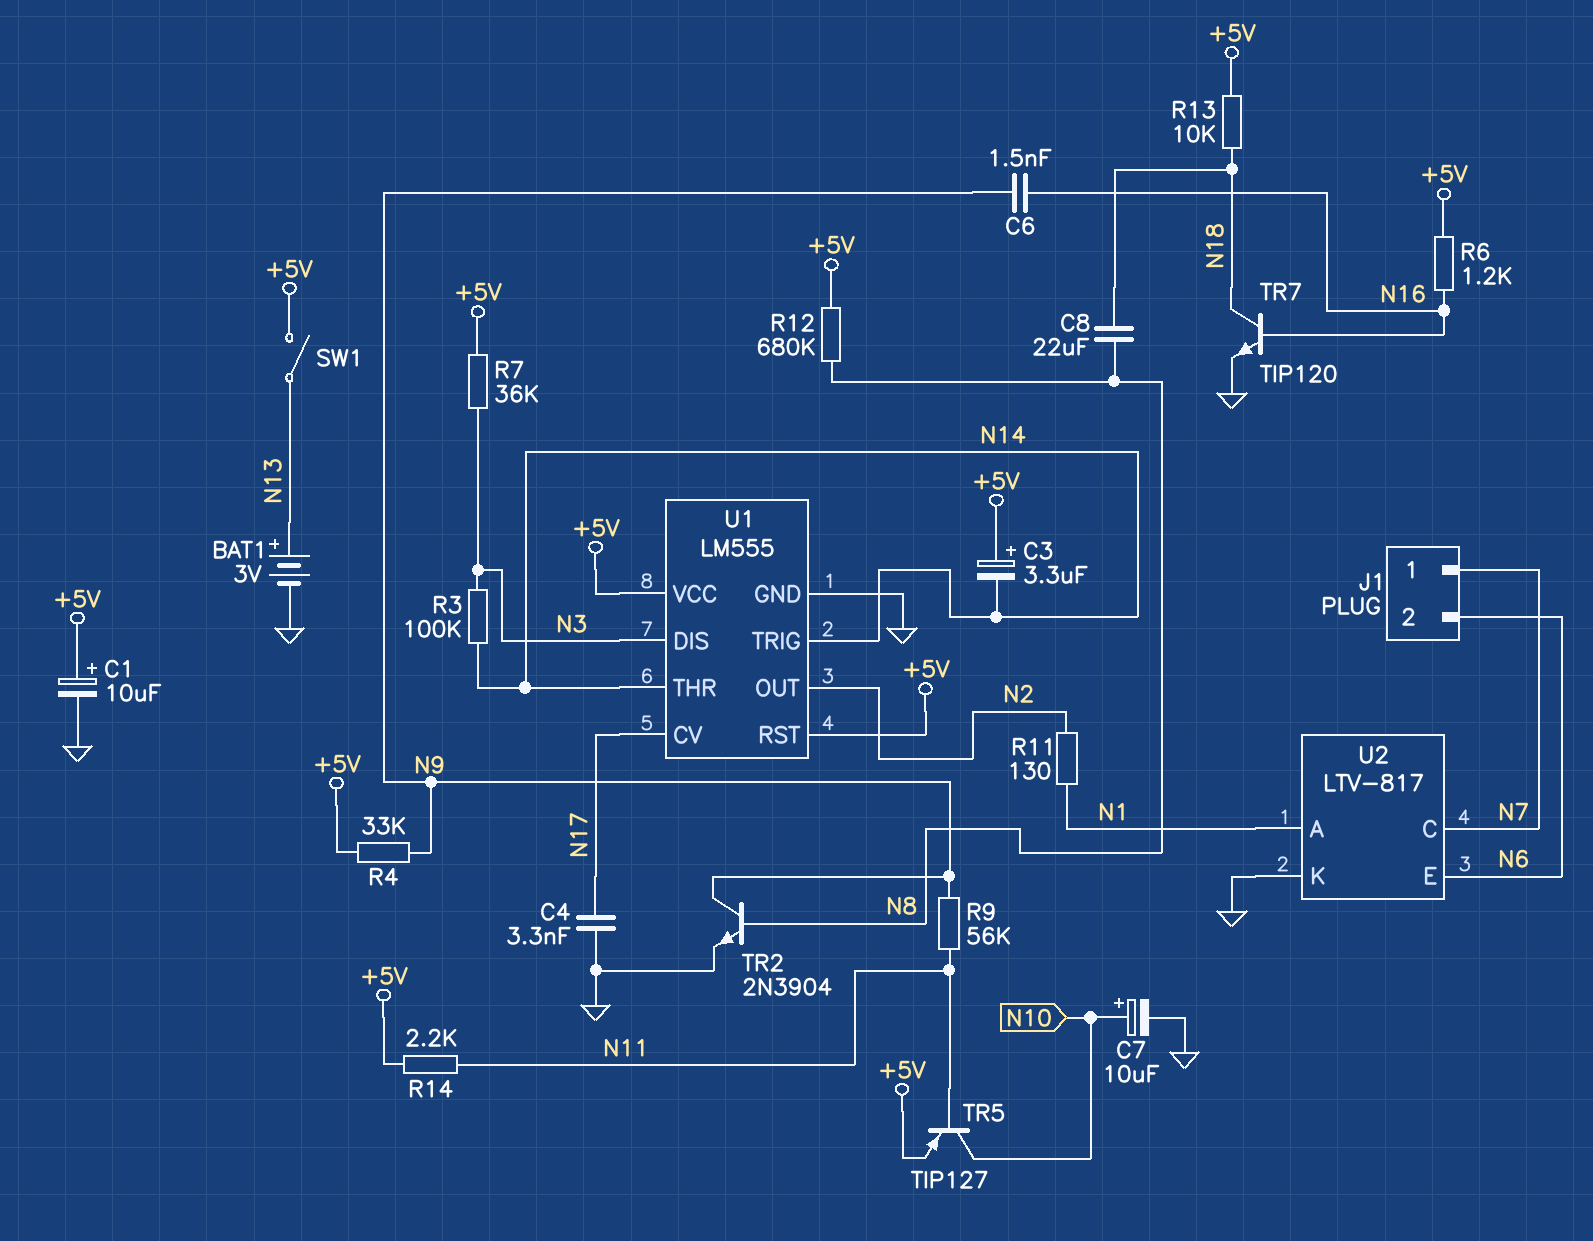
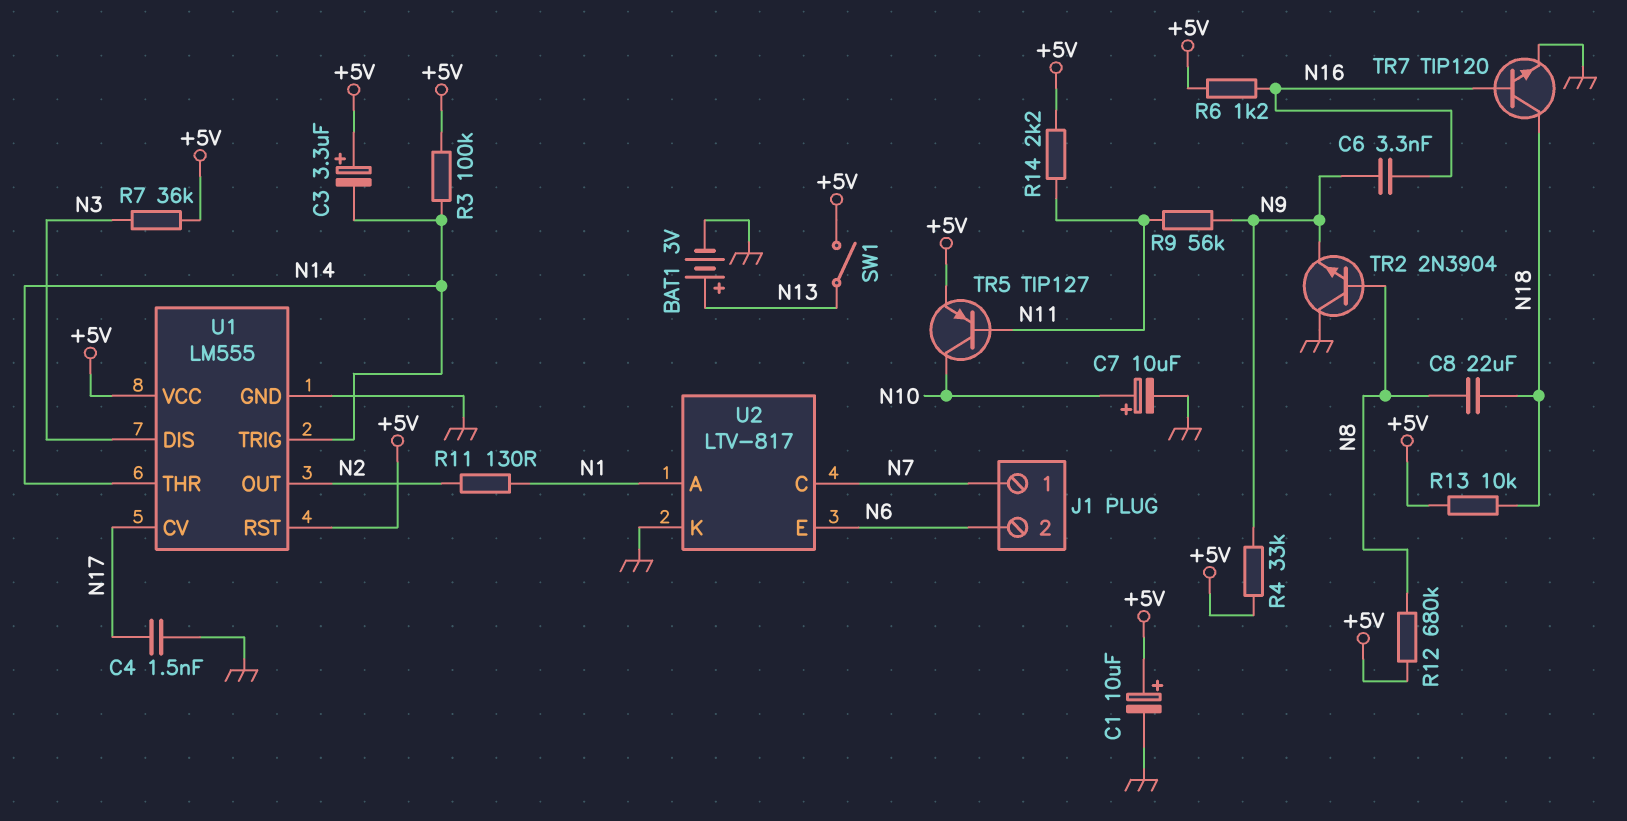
C4: 3.3nF (GND, N17) -> 1.5nF (GND, N17)
C6: 1.5nF (N9, N16) -> 3.3nF (N9, N16)
R3: 100k (N3, N14) -> 100k (+5V, N14)
TR2: NPN 2N3904 (B N8, C N9, E GND) -> NPN 2N3904 (B N8, C GND, E N9)

